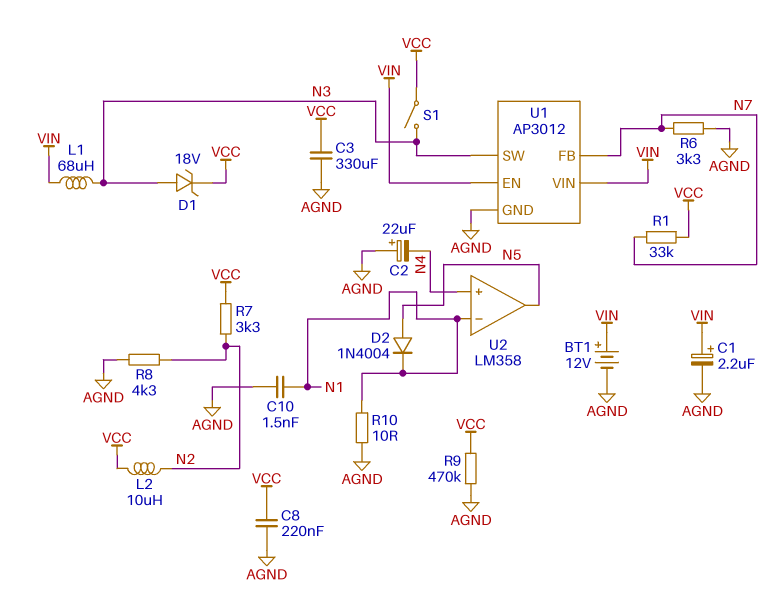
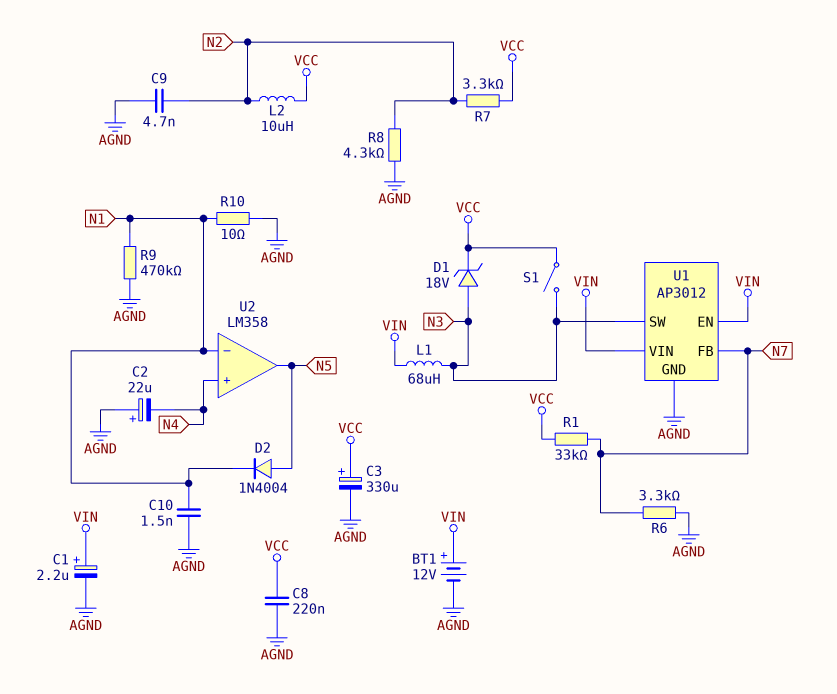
C3: 330uF (AGND, VCC) -> 330uF (plus VCC, minus AGND)
C9: none -> 4.7nF (AGND, N2)
R9: 470k (AGND, VCC) -> 470k (AGND, N1)

